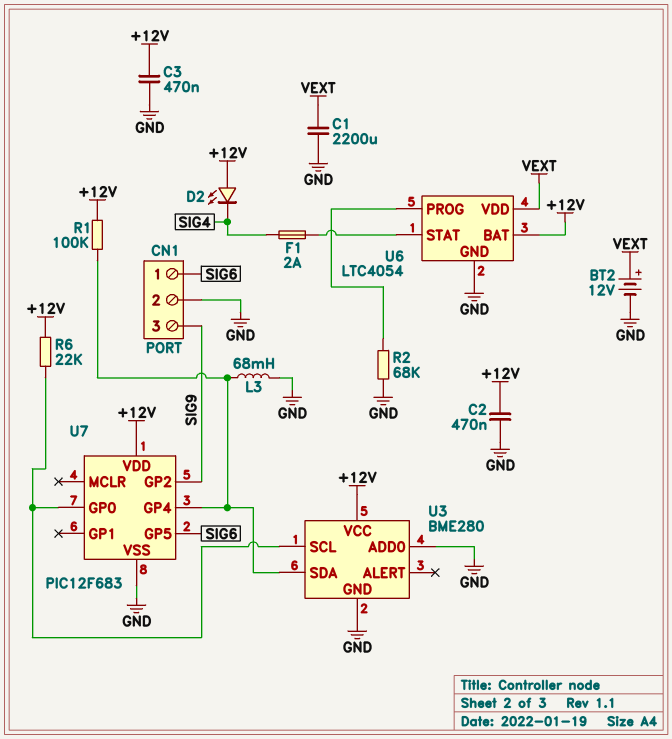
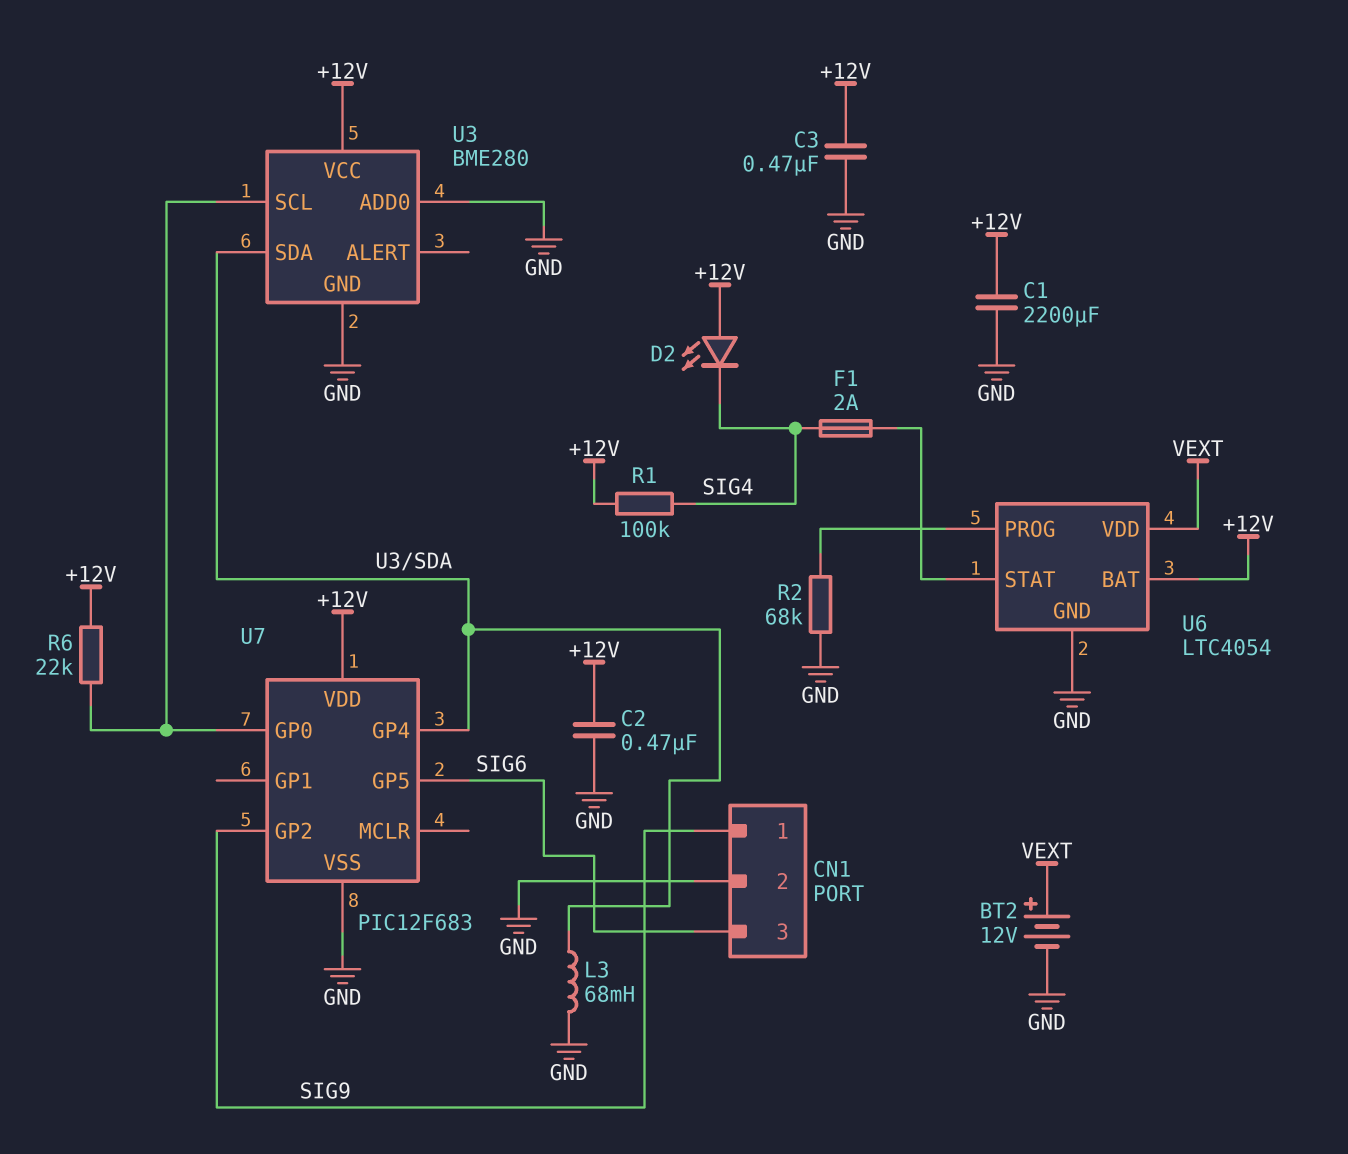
C1: 2200uF (GND, VEXT) -> 2200uF (+12V, GND)
CN1 pin 1: SIG6 -> SIG9
CN1 pin 3: SIG9 -> SIG6
R1: 100k (+12V, U3/SDA) -> 100k (+12V, SIG4)

